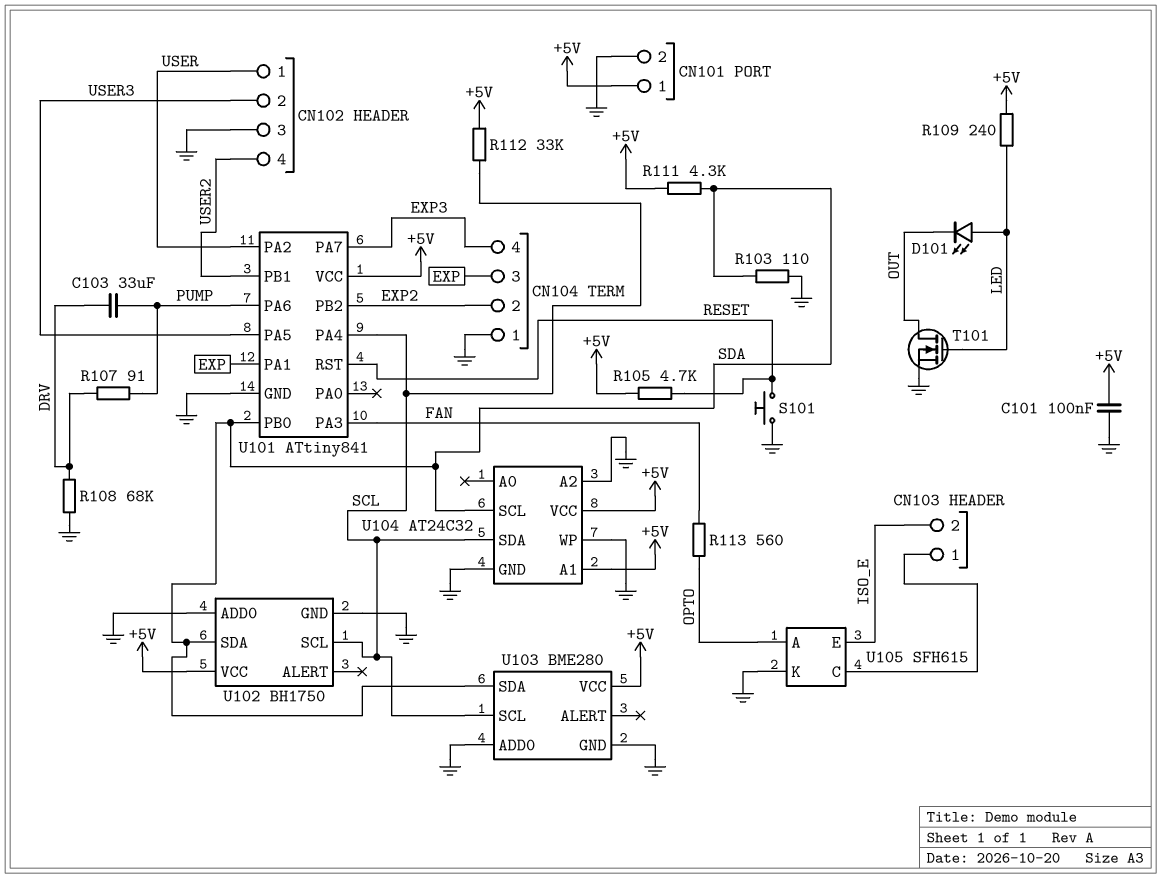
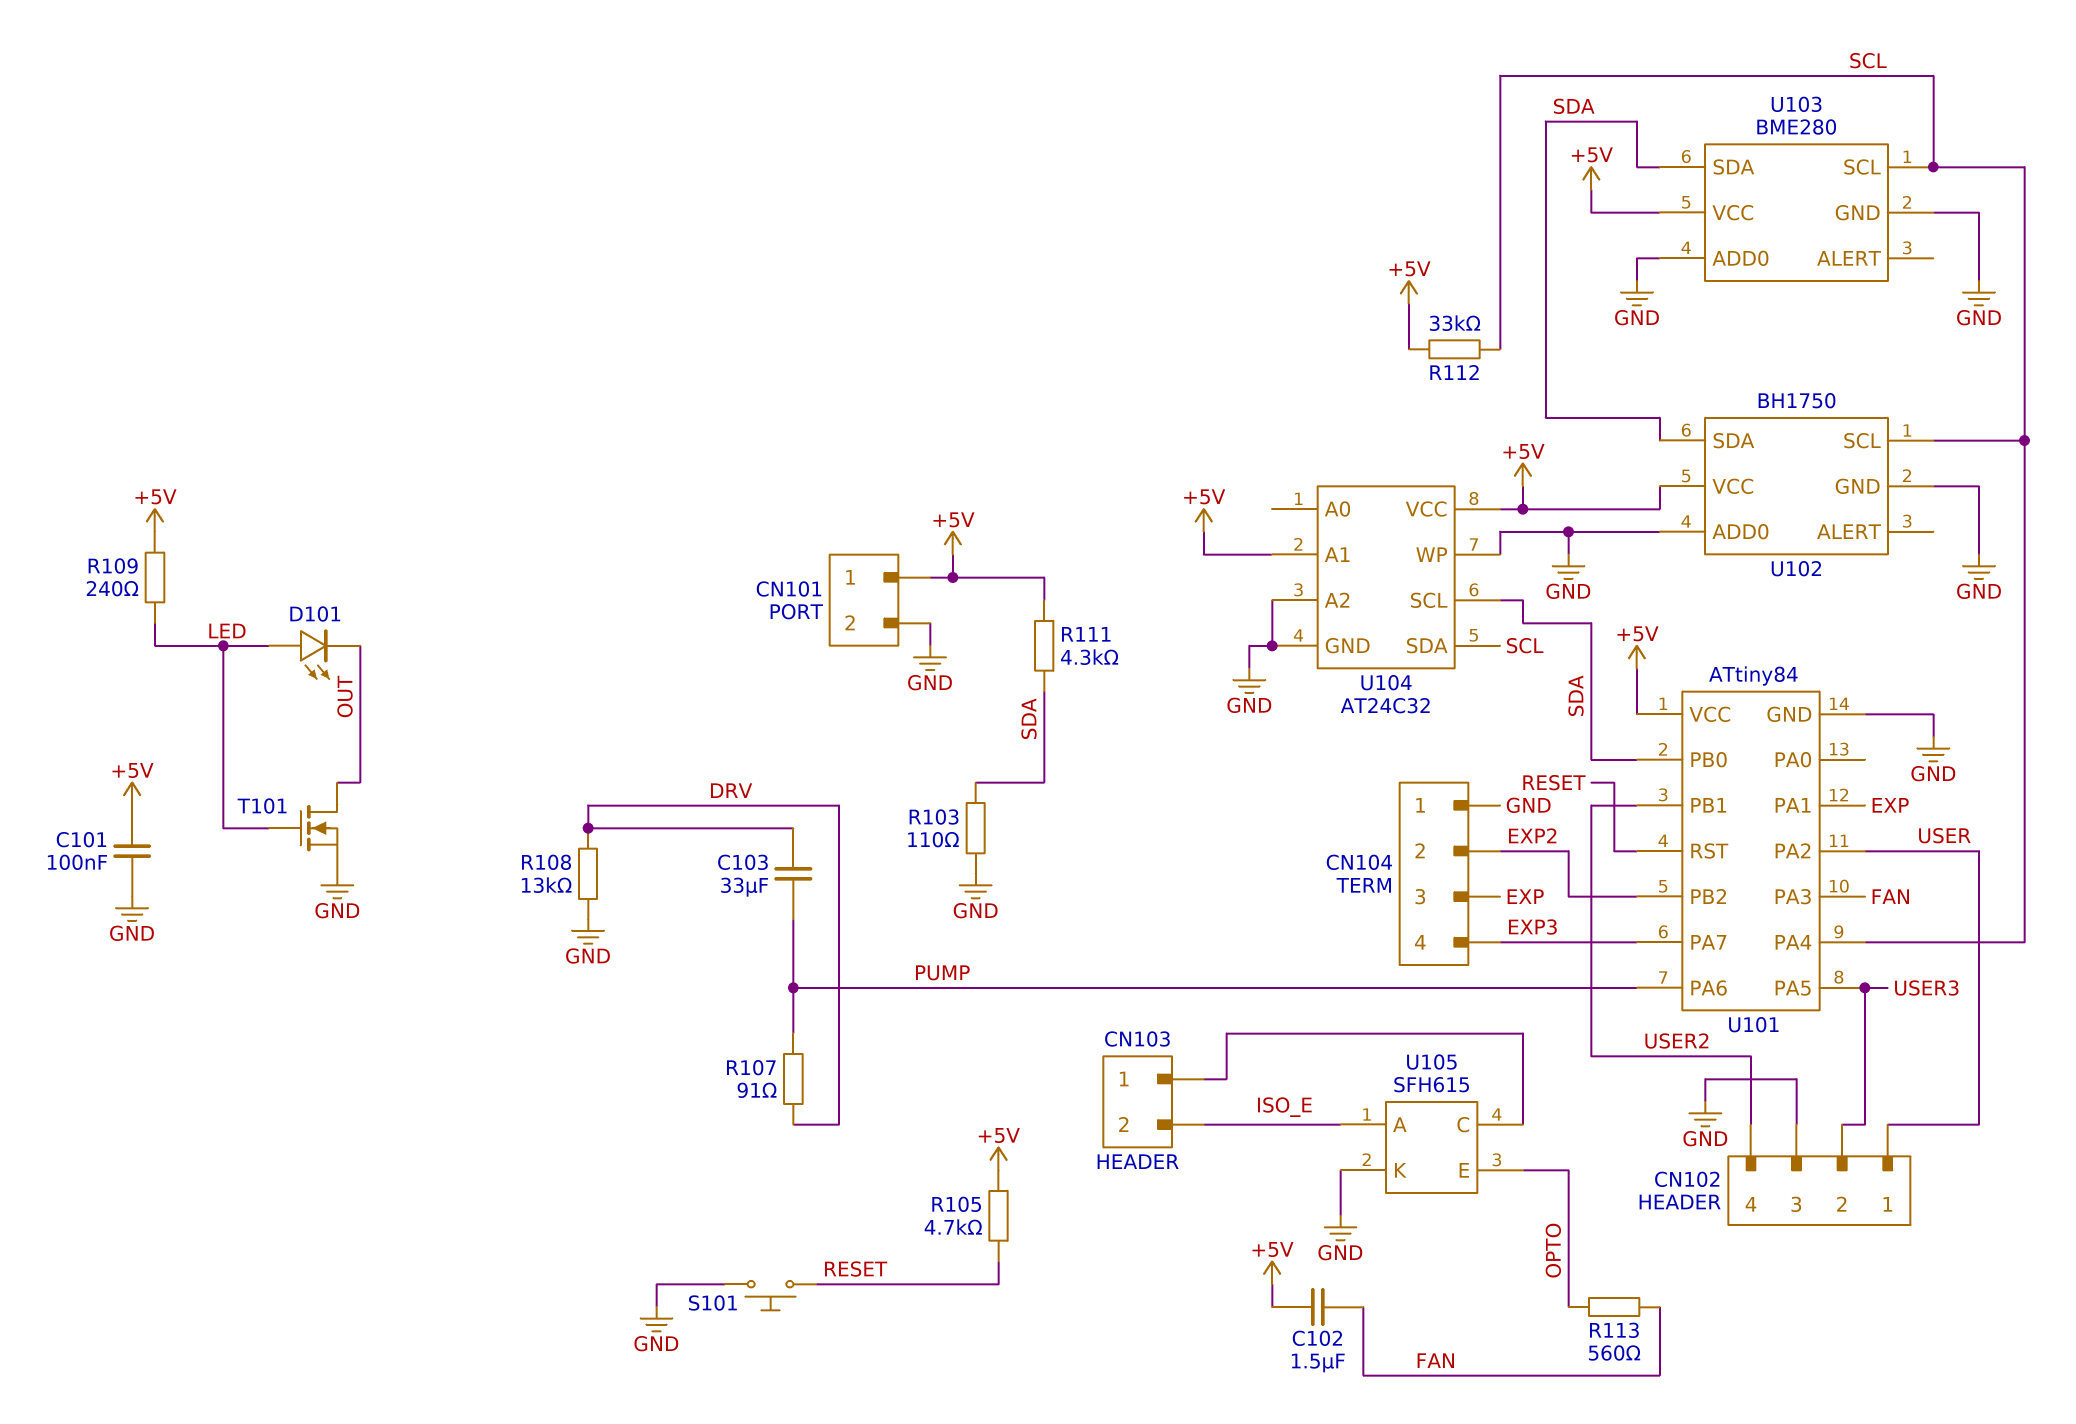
C102: none -> 1.5uF (+5V, FAN)
R108: 68k (DRV, GND) -> 13k (DRV, GND)
U101: ATtiny841 -> ATtiny84
U105 pin A: OPTO -> ISO_E
U105 pin E: ISO_E -> OPTO

